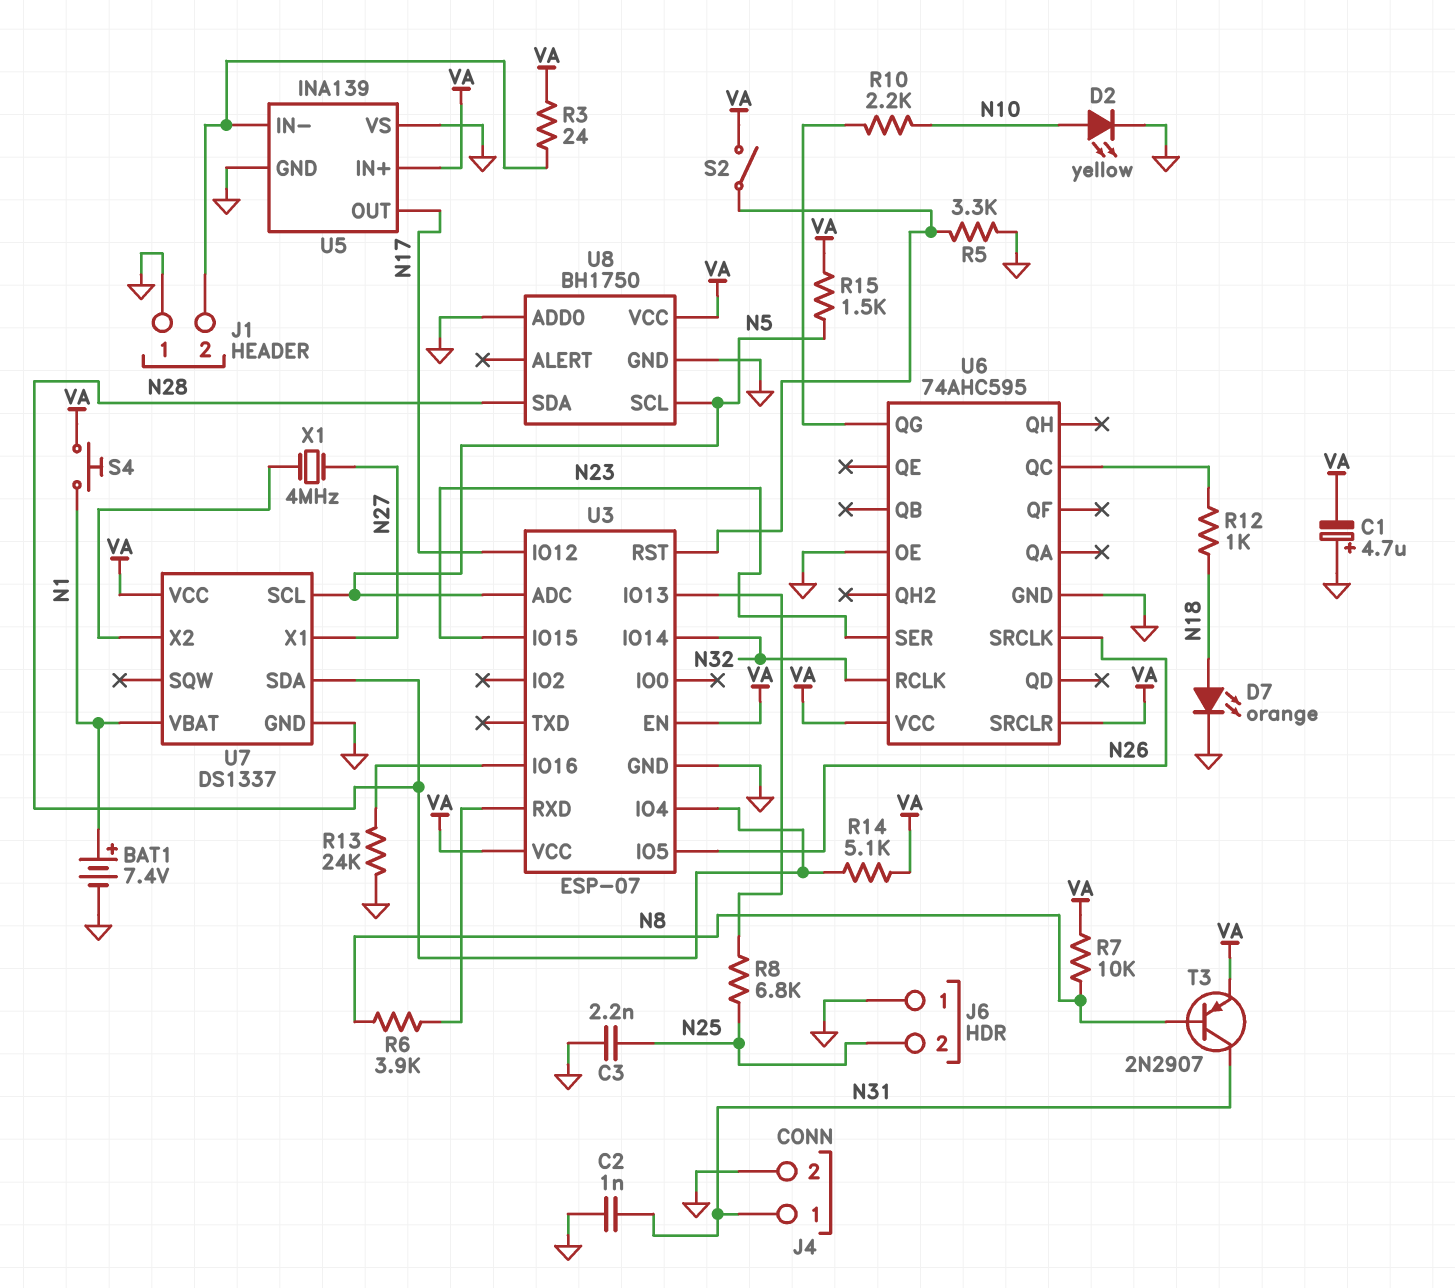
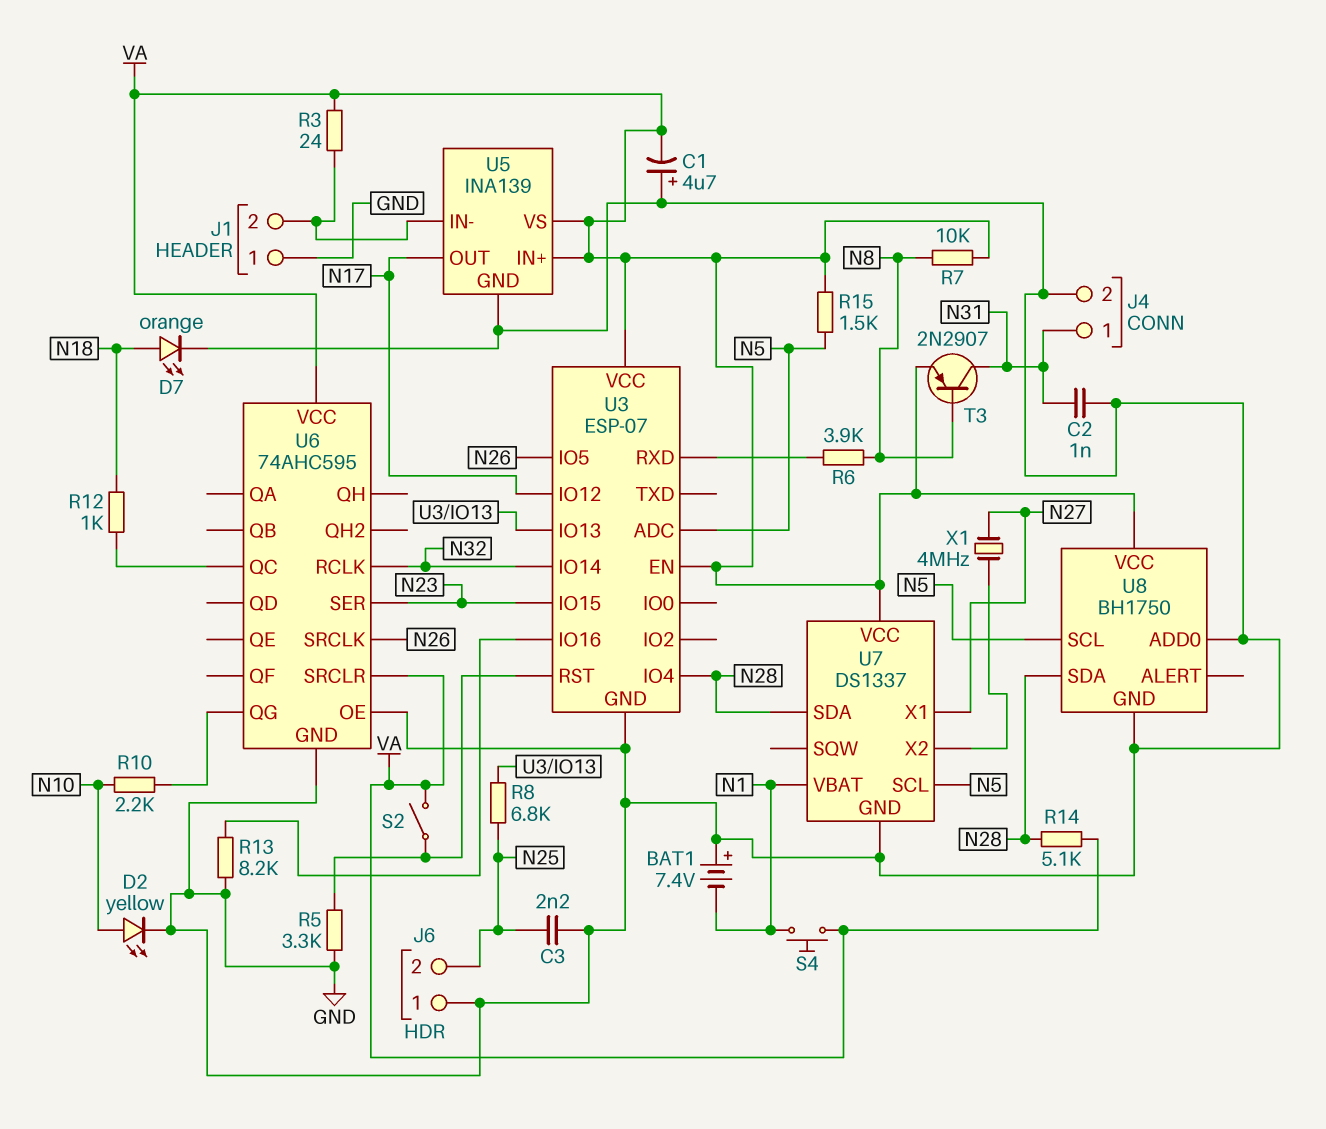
BAT1: 7.4V (plus N1, minus GND) -> 7.4V (plus GND, minus N1)
R13: 24k (GND, U3/IO16) -> 8.2k (GND, U3/IO16)
U5 pin VS: GND -> VA

